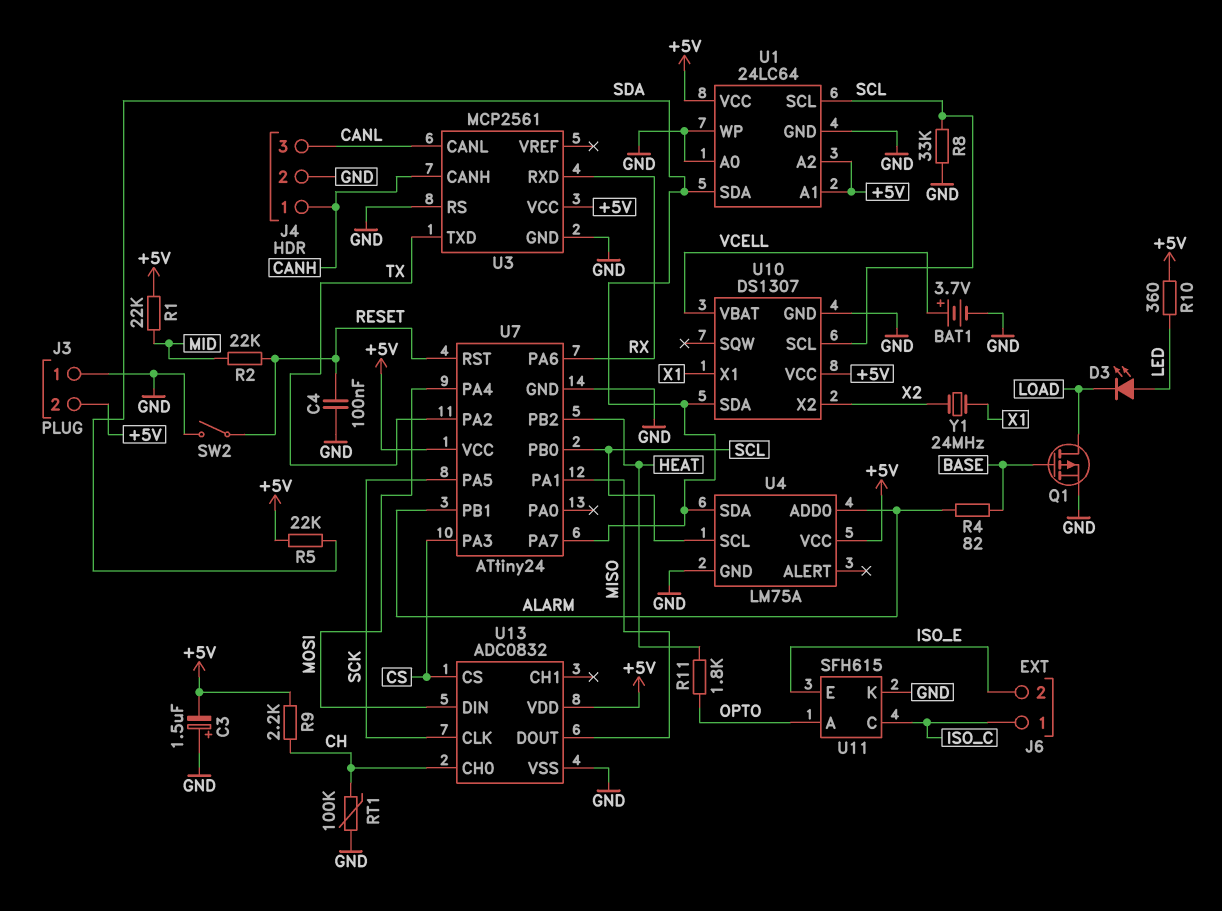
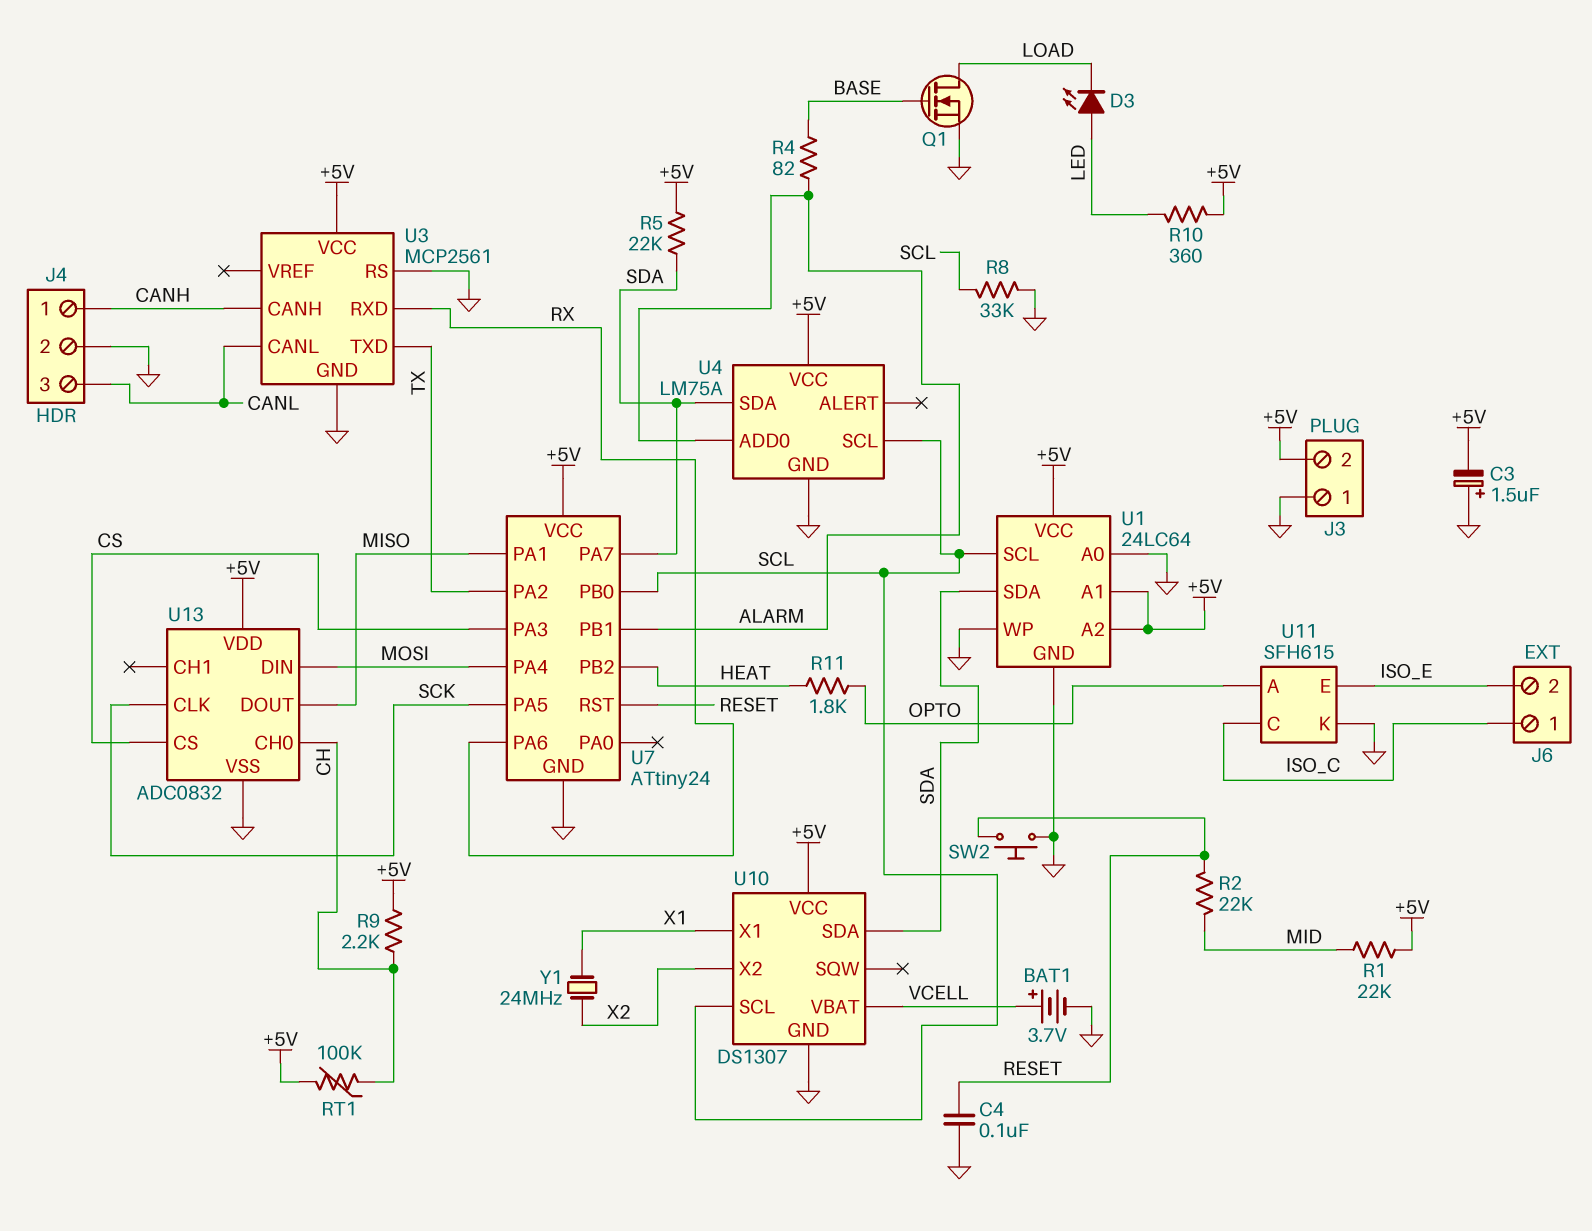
Q1: PMOS (G BASE, D LOAD, S GND) -> NMOS (G BASE, D LOAD, S GND)
RT1: 100k (CH, GND) -> 100k (+5V, CH)
SW2: switch (GND, RESET) -> button (GND, RESET)

